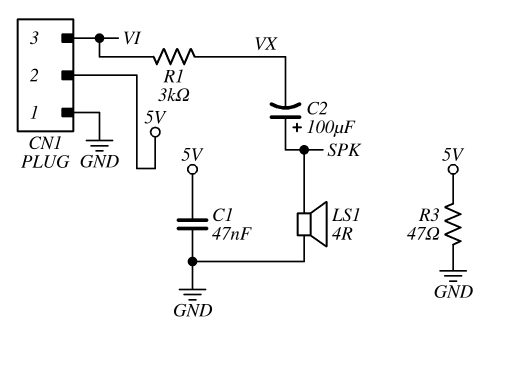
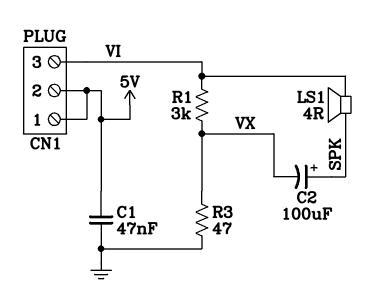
CN1 pin 1: GND -> 5V
LS1: speaker 4R (GND, SPK) -> speaker 4R (SPK, VI)
R3: 47 (5V, GND) -> 47 (GND, VX)

